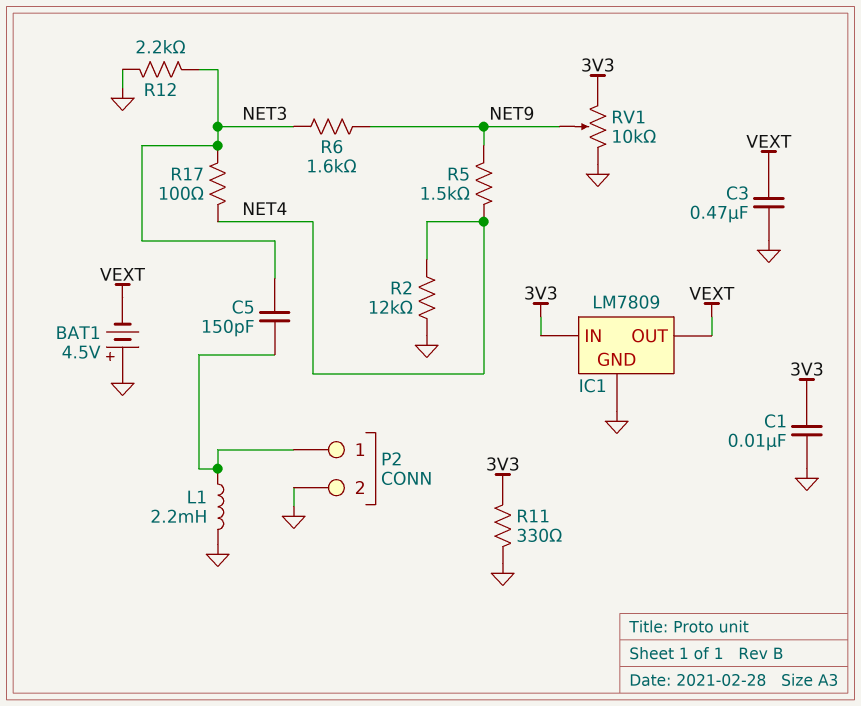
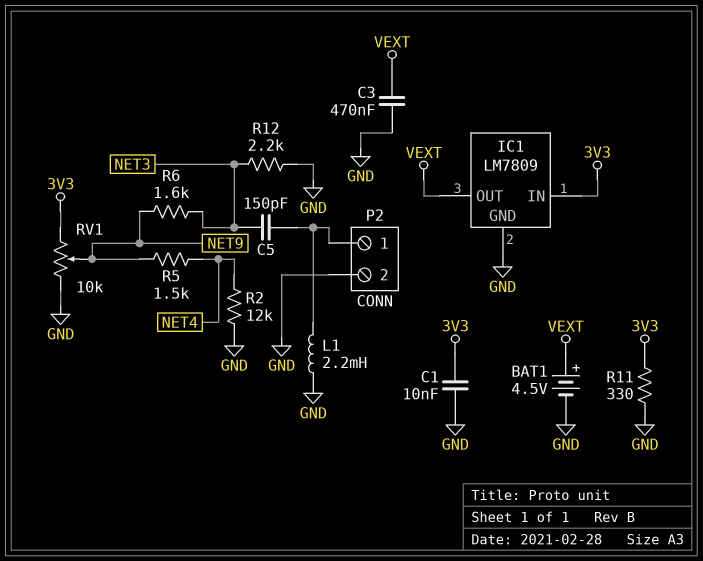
BAT1: 4.5V (plus GND, minus VEXT) -> 4.5V (plus VEXT, minus GND)
R17: 100 (NET3, NET4) -> none

